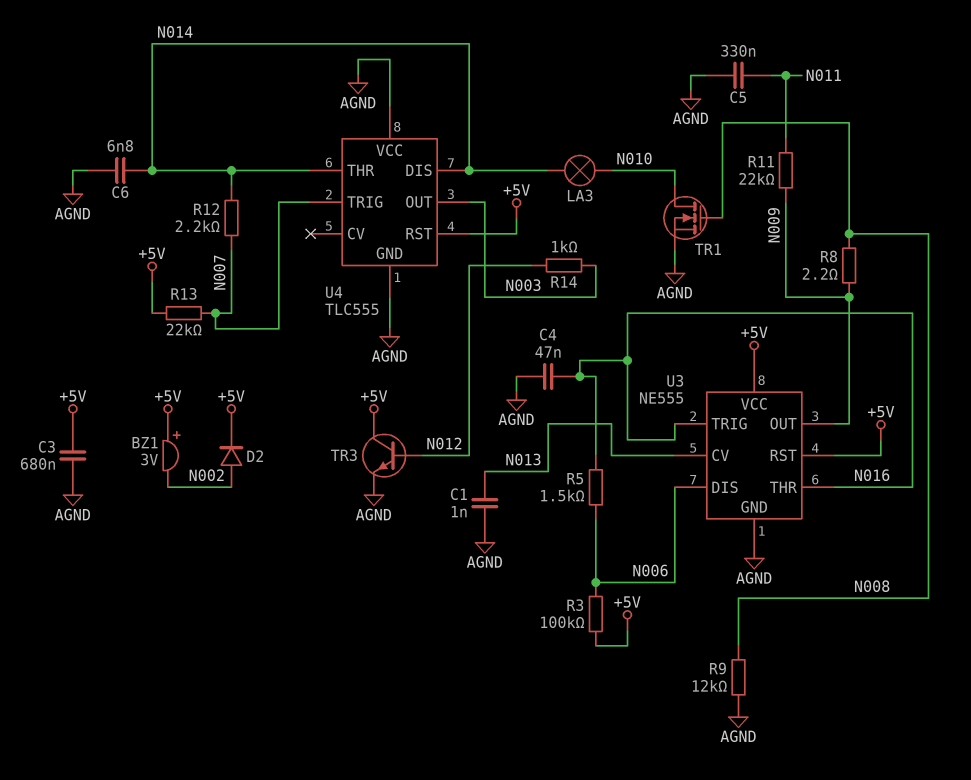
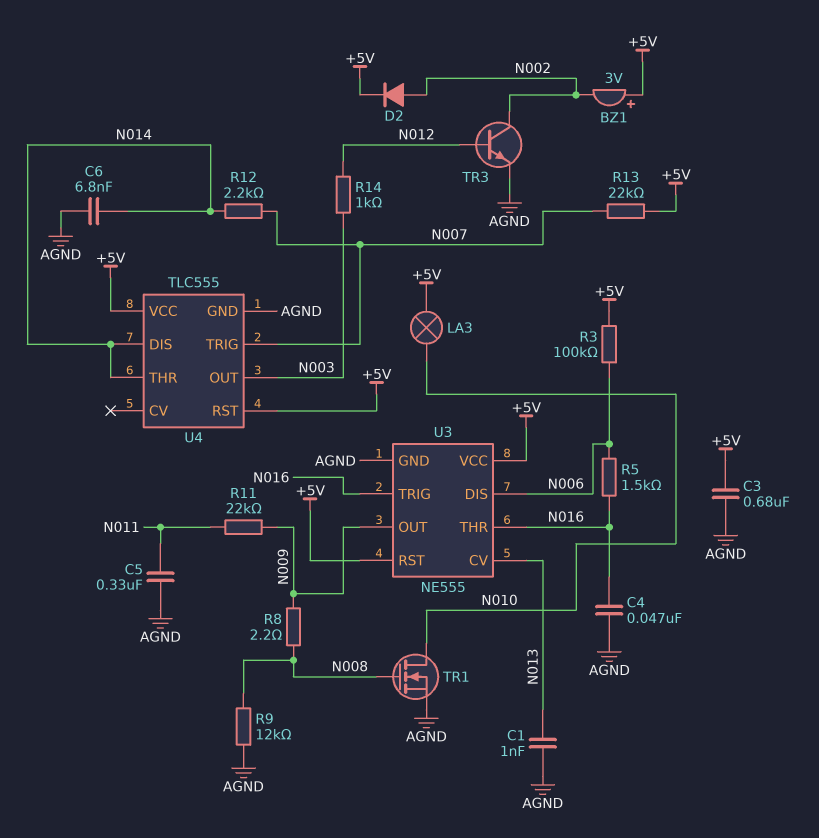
LA3: lamp (N010, N014) -> lamp (+5V, N010)
TR3: NPN (B N012, C +5V, E AGND) -> NPN (B N012, C N002, E AGND)
U4 pin VCC: AGND -> +5V

